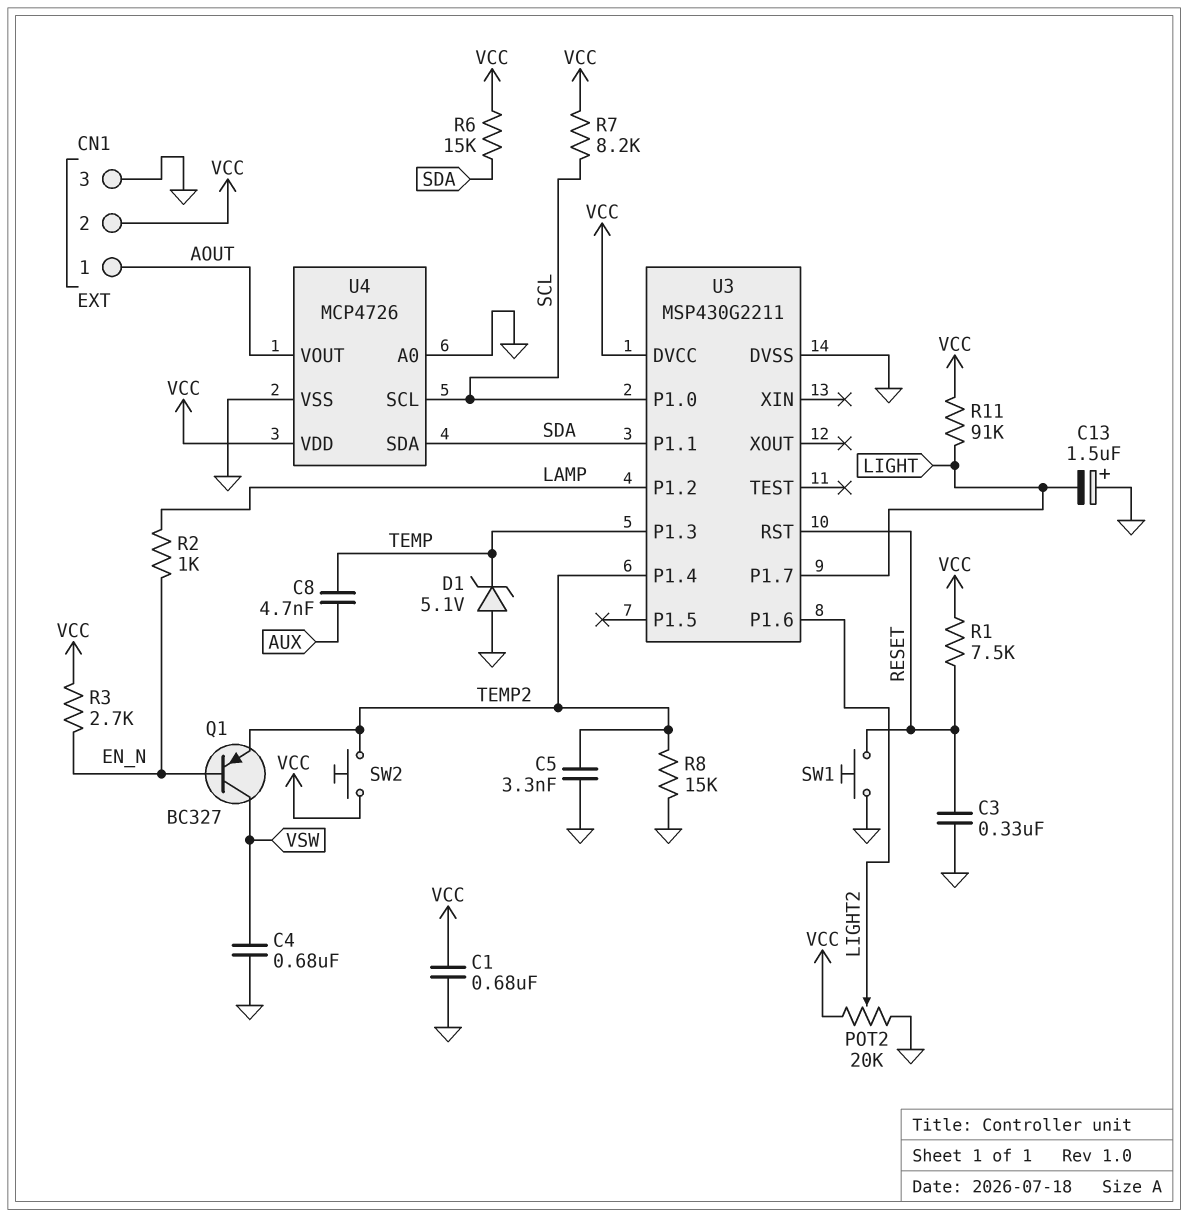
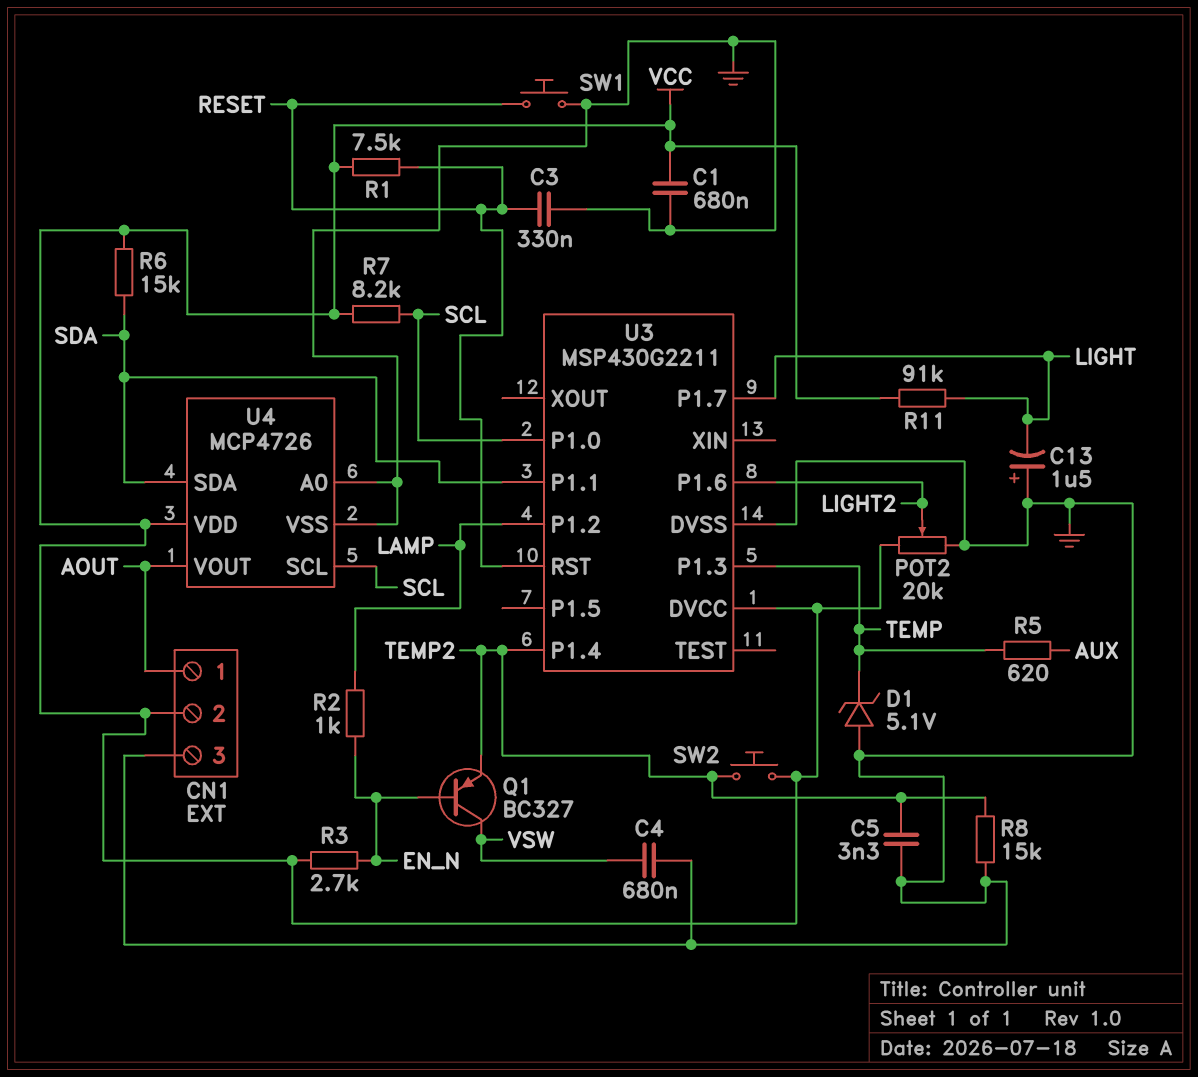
C8: 4.7nF (AUX, TEMP) -> none
R5: none -> 620 (AUX, TEMP)

